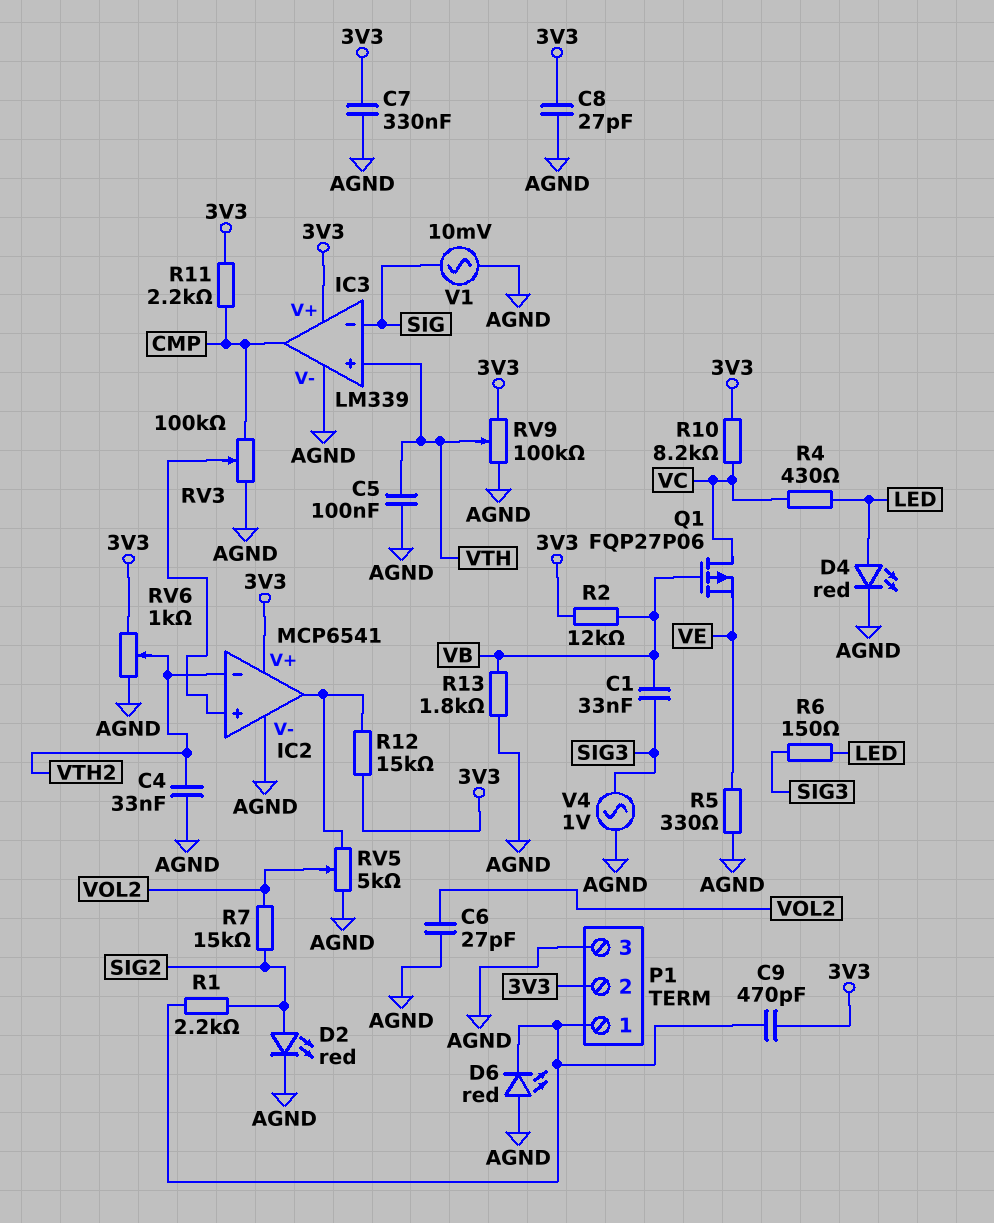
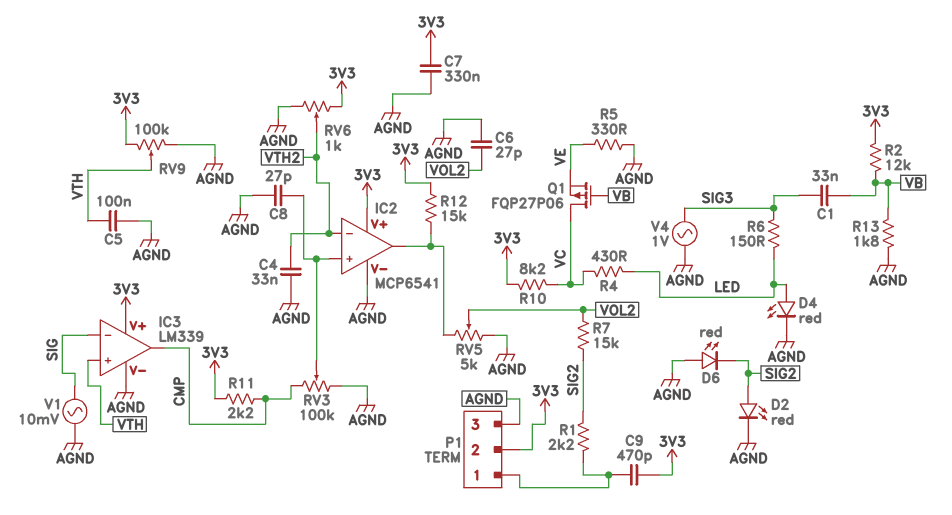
C8: 27pF (3V3, AGND) -> 27pF (AGND, IC2/in+)
D6: LED red (A AGND, K P1/1) -> LED red (A AGND, K SIG2)

